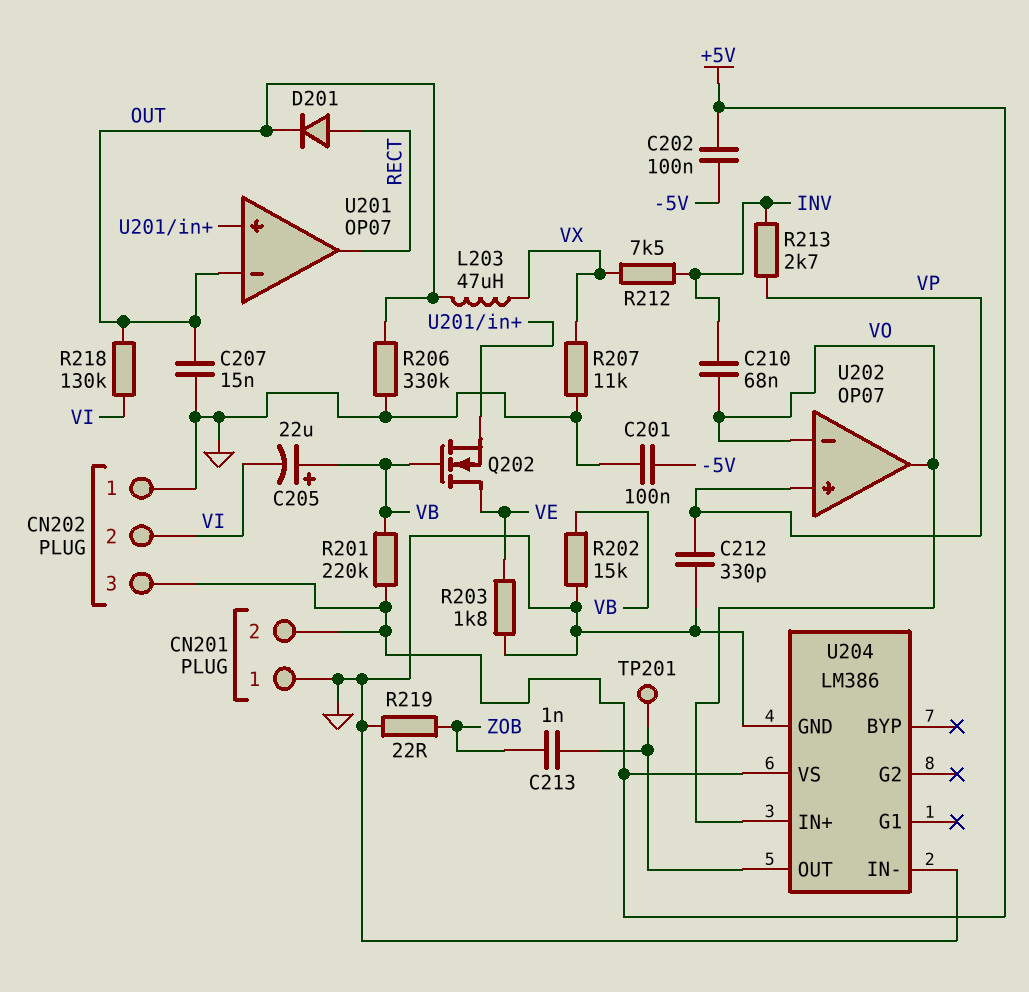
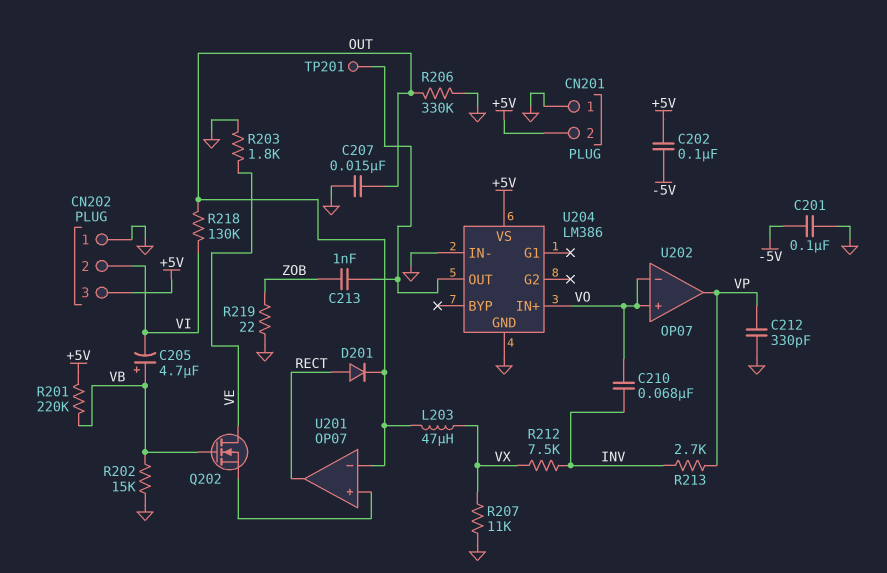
C205: 22uF (plus VB, minus VI) -> 4.7uF (plus VB, minus VI)
U202 pin in+: VP -> VO
U202 pin out: VO -> VP

